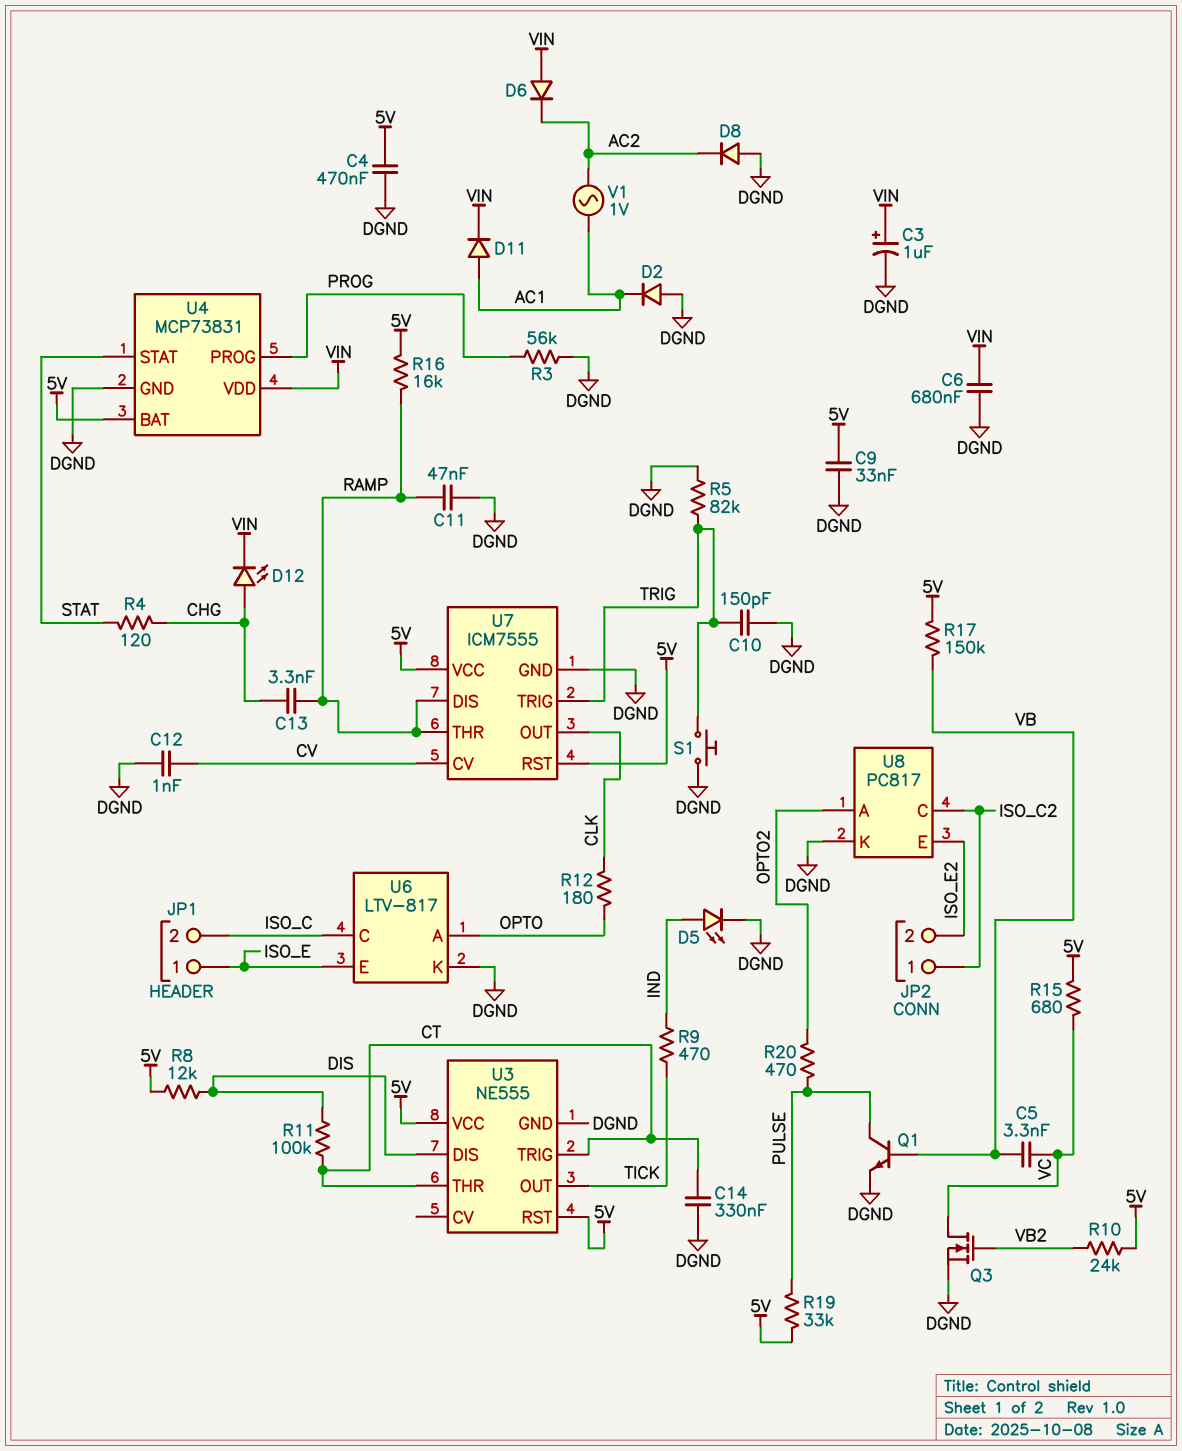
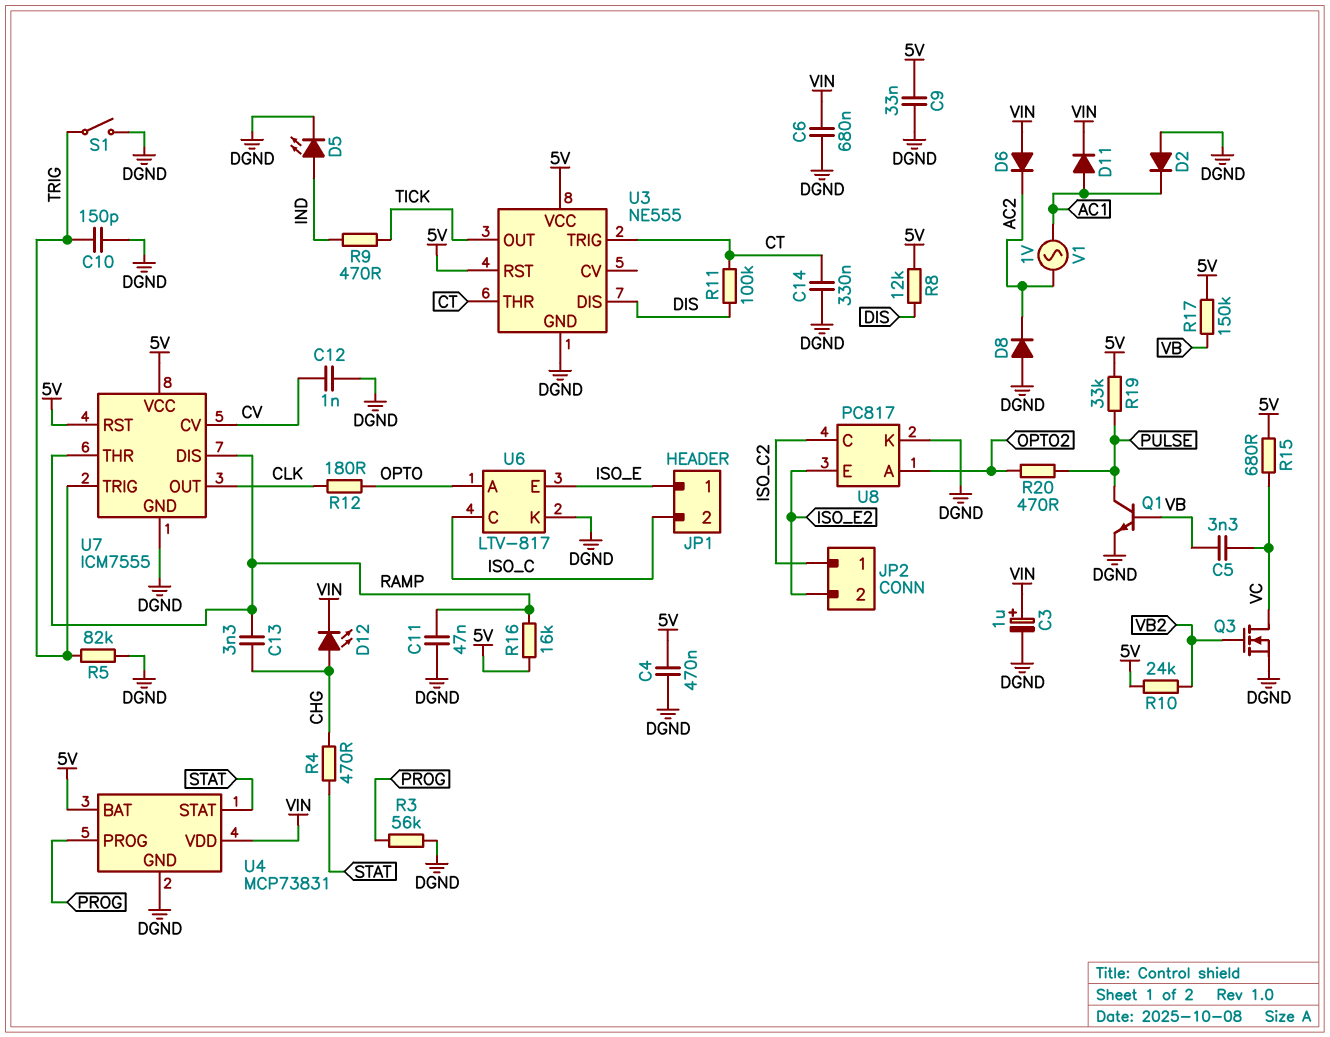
R4: 120 (CHG, STAT) -> 470 (CHG, STAT)
S1: button (DGND, TRIG) -> switch (DGND, TRIG)

